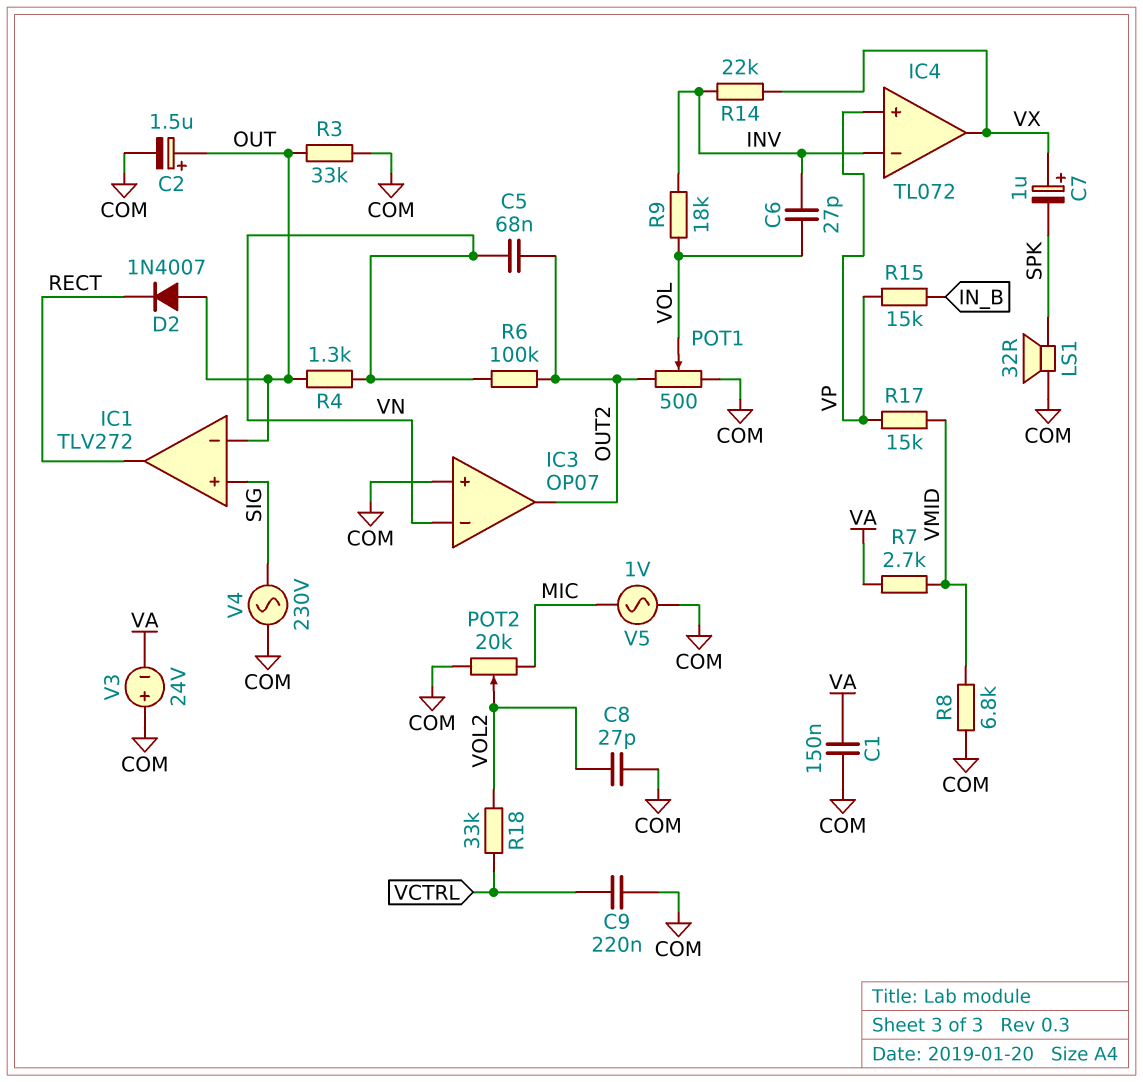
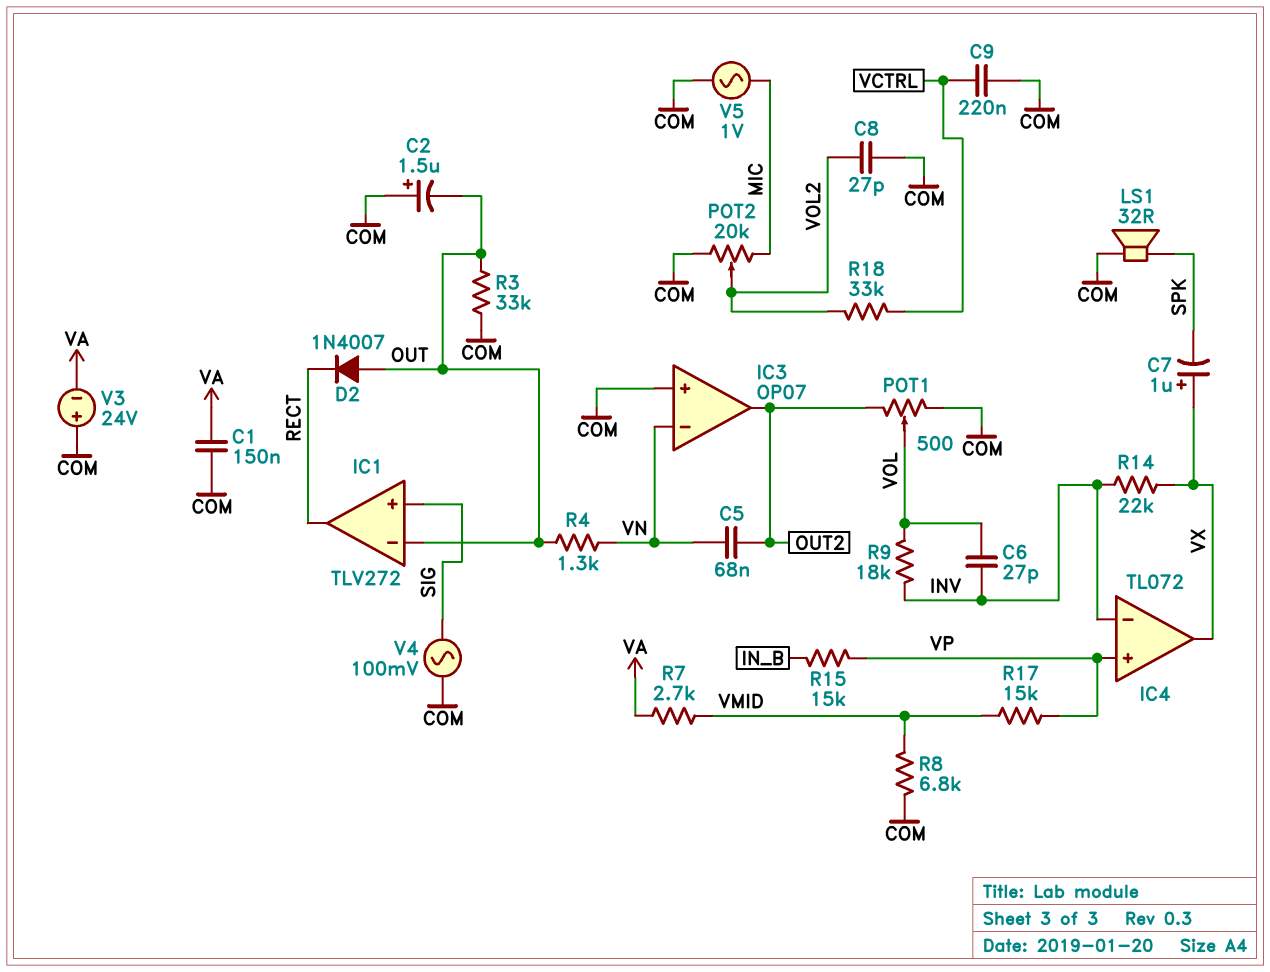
C2: 1.5uF (plus OUT, minus COM) -> 1.5uF (plus COM, minus OUT)
R6: 100k (OUT2, VN) -> none
V4: AC 230V (COM, SIG) -> AC 100mV (COM, SIG)

